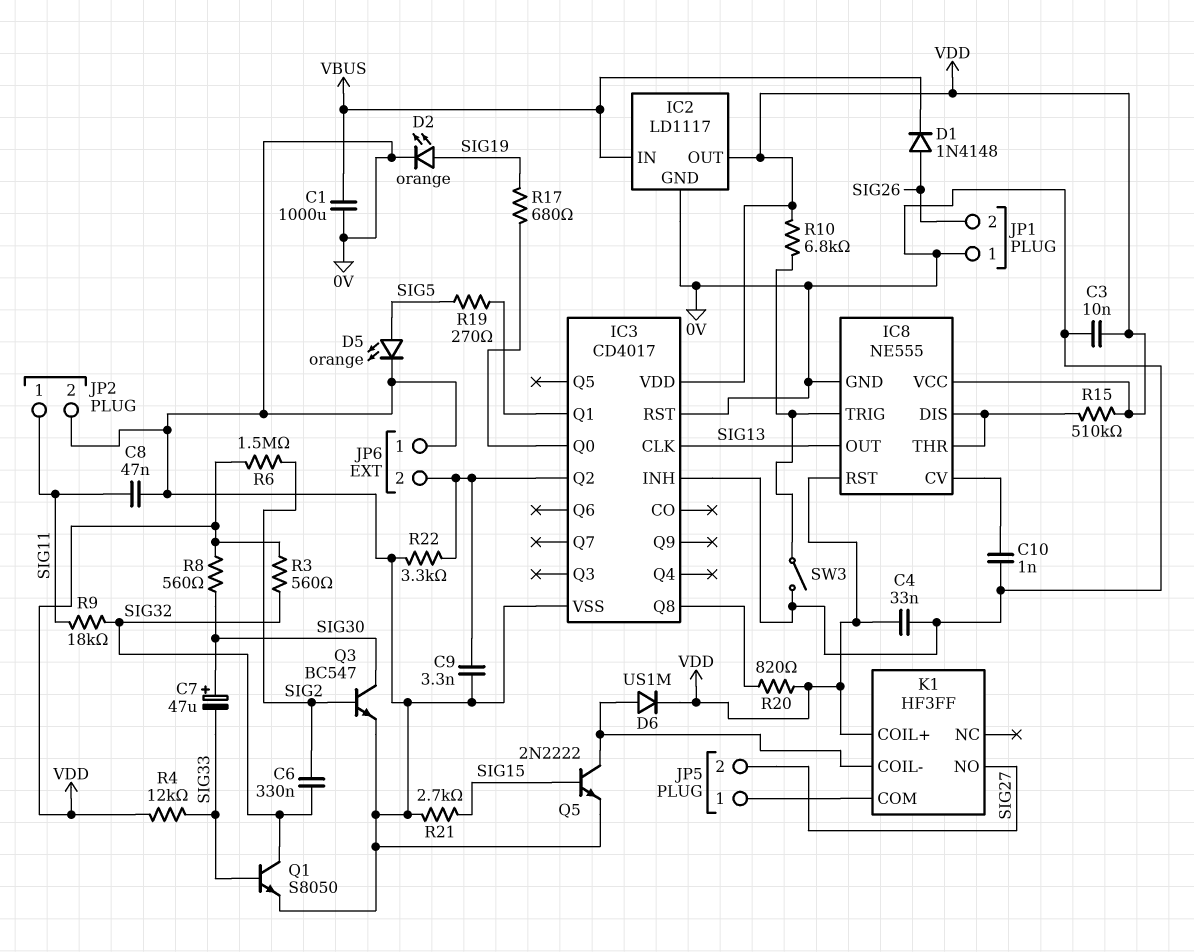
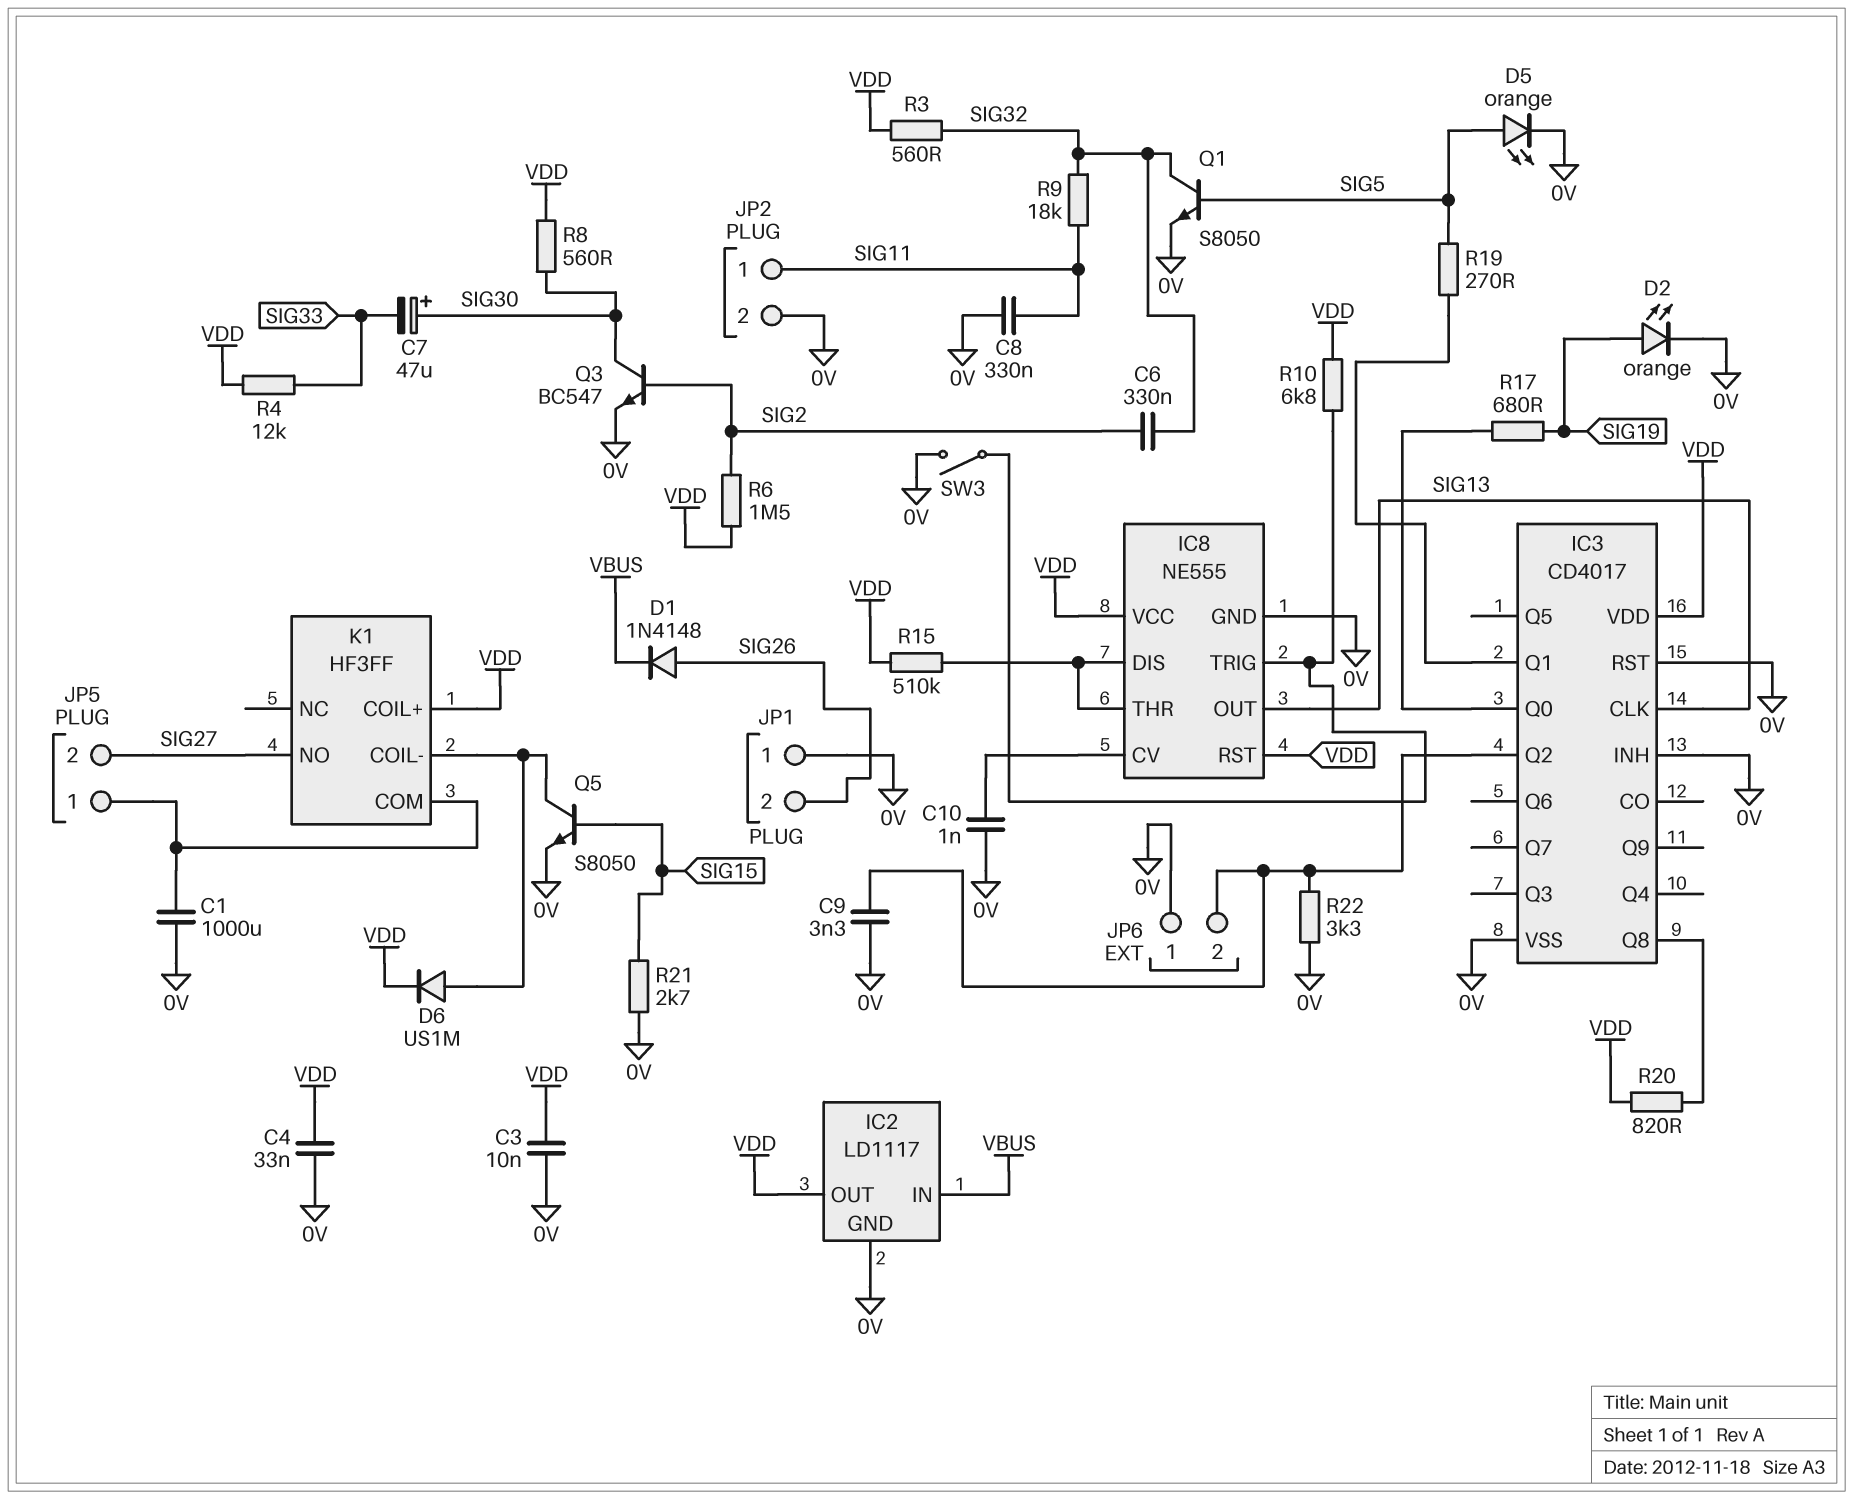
C1: 1000uF (0V, VBUS) -> 1000uF (0V, JP5/1)
C8: 47nF (0V, SIG11) -> 330nF (0V, SIG11)
Q1: NPN S8050 (B SIG33, C SIG32, E 0V) -> NPN S8050 (B SIG5, C SIG32, E 0V)
Q5: NPN 2N2222 (B SIG15, C K1/COIL-, E 0V) -> NPN S8050 (B SIG15, C K1/COIL-, E 0V)

